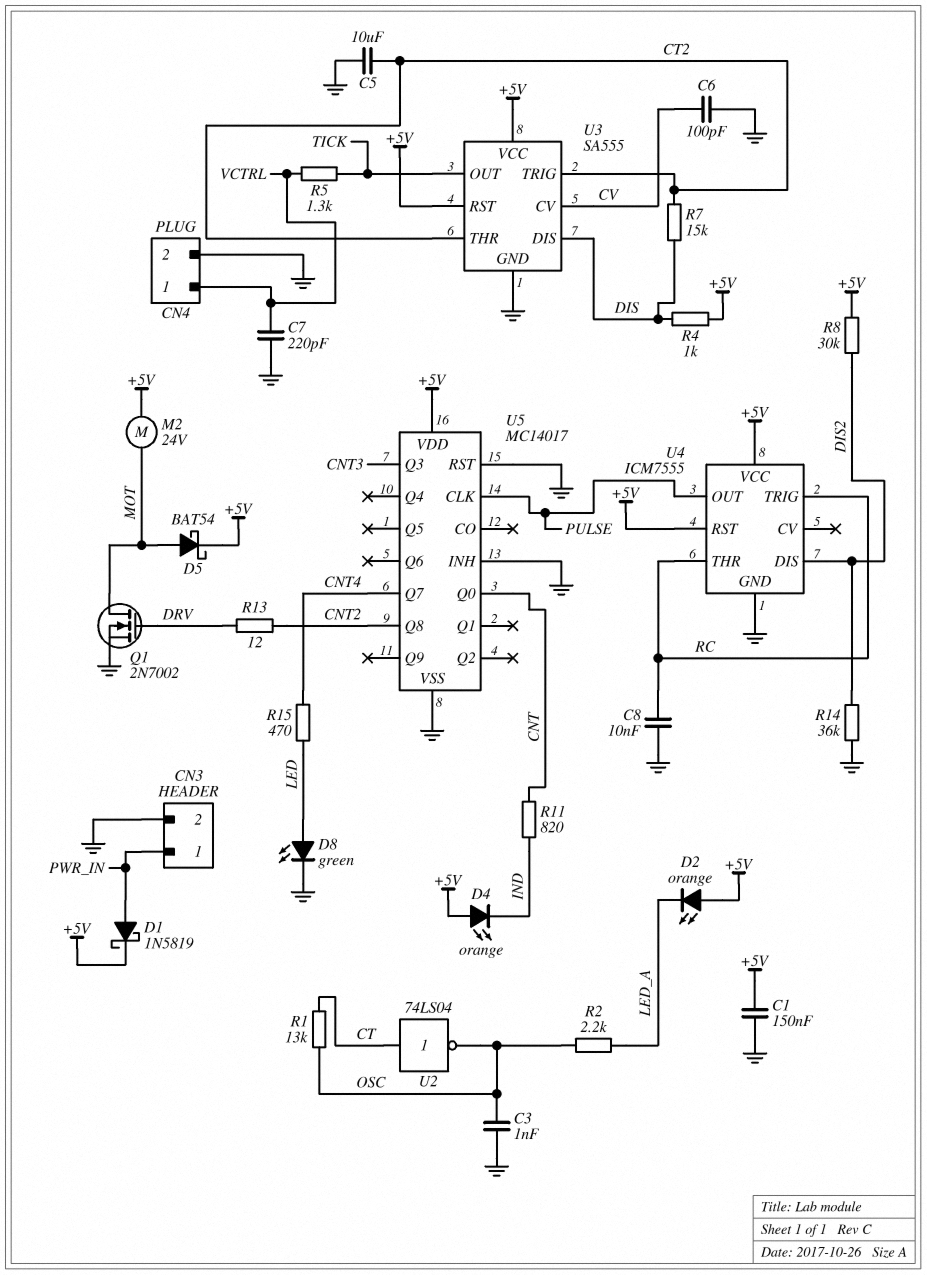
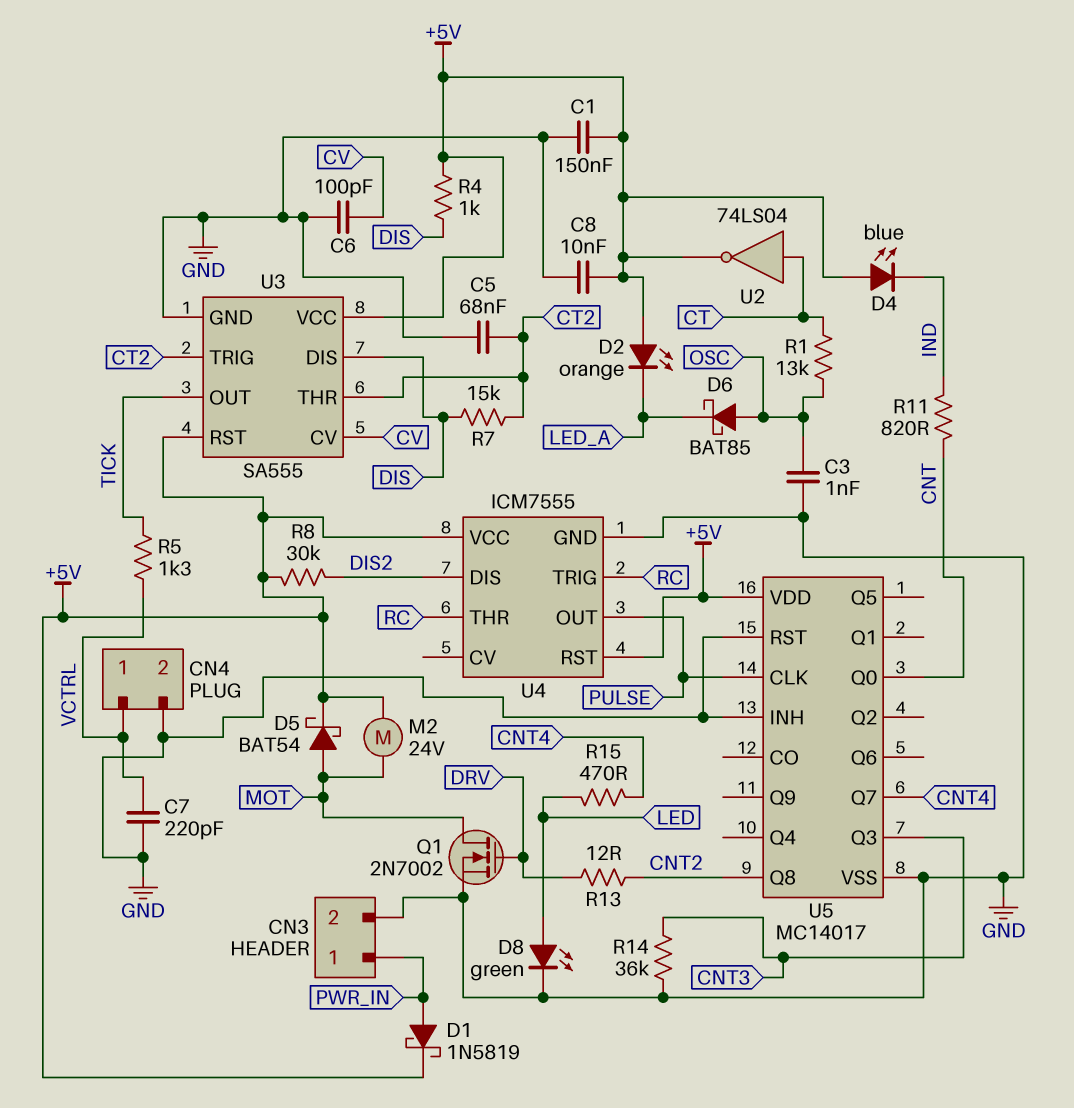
C5: 10uF (CT2, GND) -> 68nF (CT2, GND)
C8: 10nF (GND, RC) -> 10nF (+5V, GND)
D4: LED orange (A +5V, K IND) -> LED blue (A +5V, K IND)
D6: none -> schottky BAT85 (A OSC, K LED_A)
R2: 2.2k (LED_A, OSC) -> none
R14: 36k (DIS2, GND) -> 36k (CNT3, GND)
U2: NOT 74LS04 (in CT, out OSC) -> NOT 74LS04 (in CT, out +5V)

